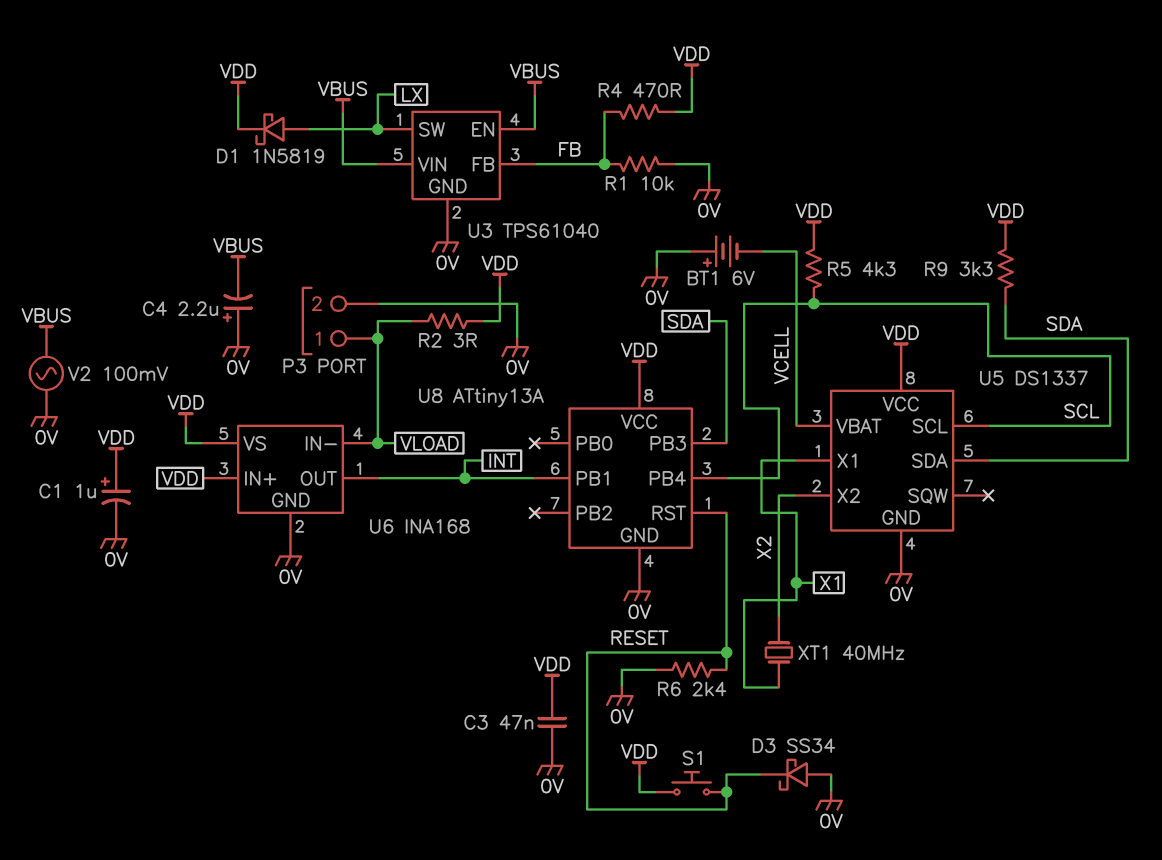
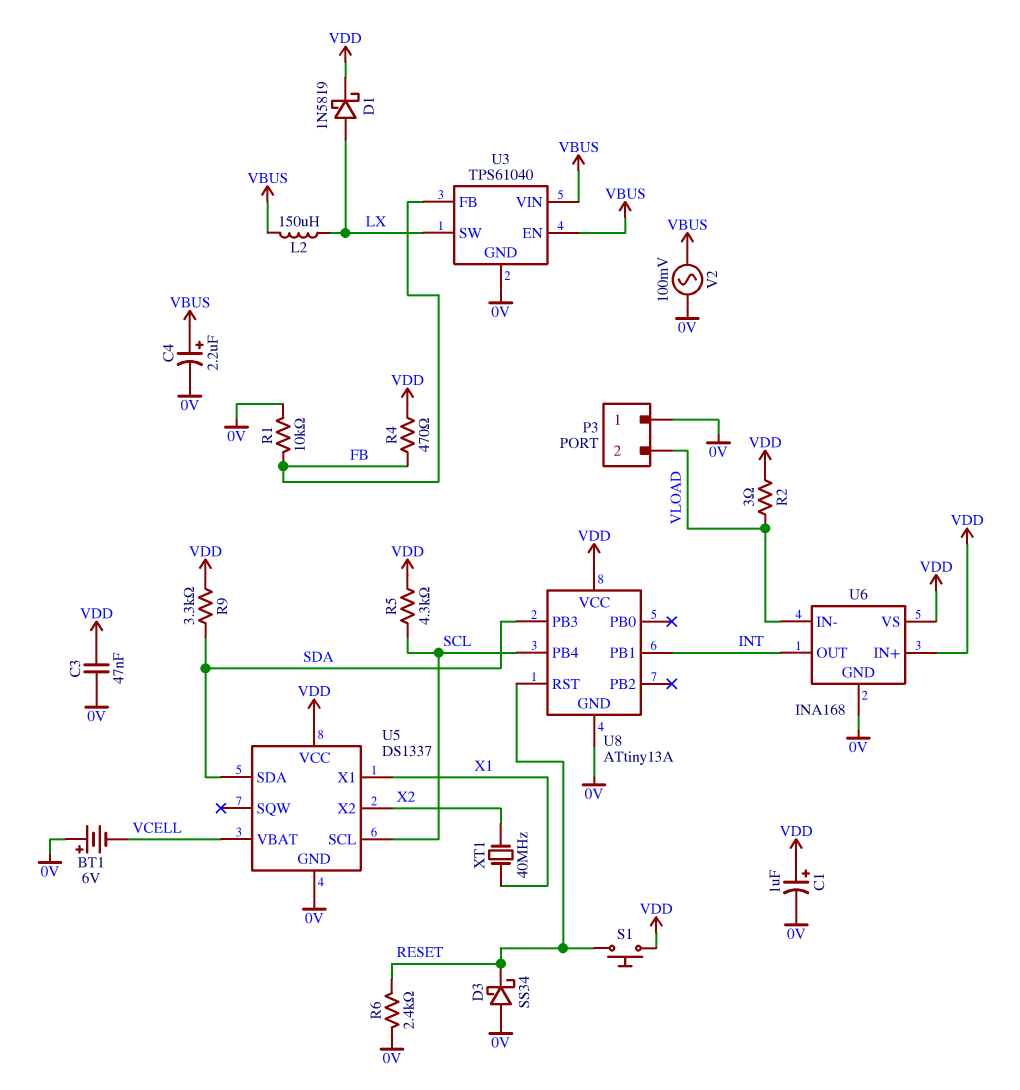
C4: 2.2uF (plus 0V, minus VBUS) -> 2.2uF (plus VBUS, minus 0V)
L2: none -> 150uH (LX, VBUS)
P3 pin 1: VLOAD -> 0V
P3 pin 2: 0V -> VLOAD

